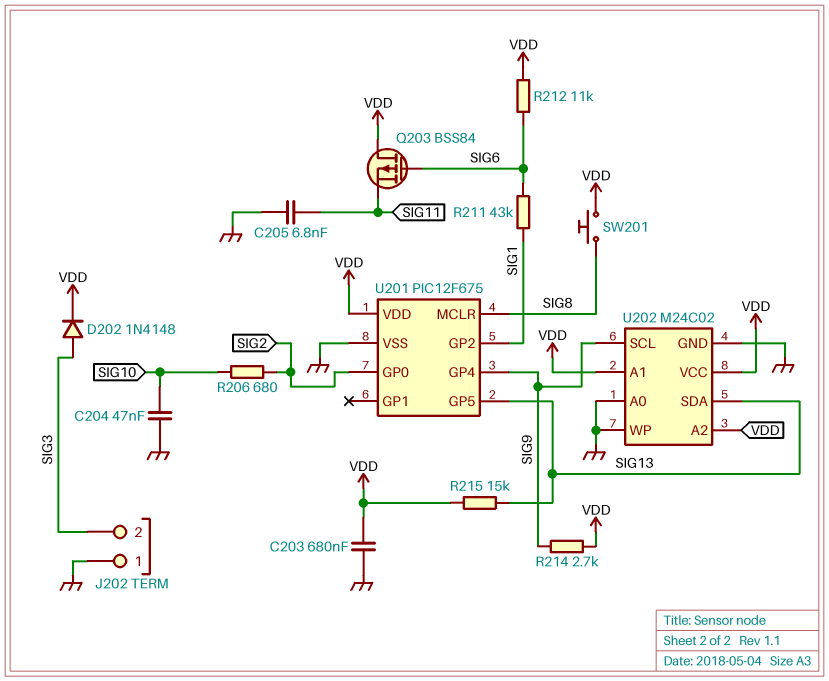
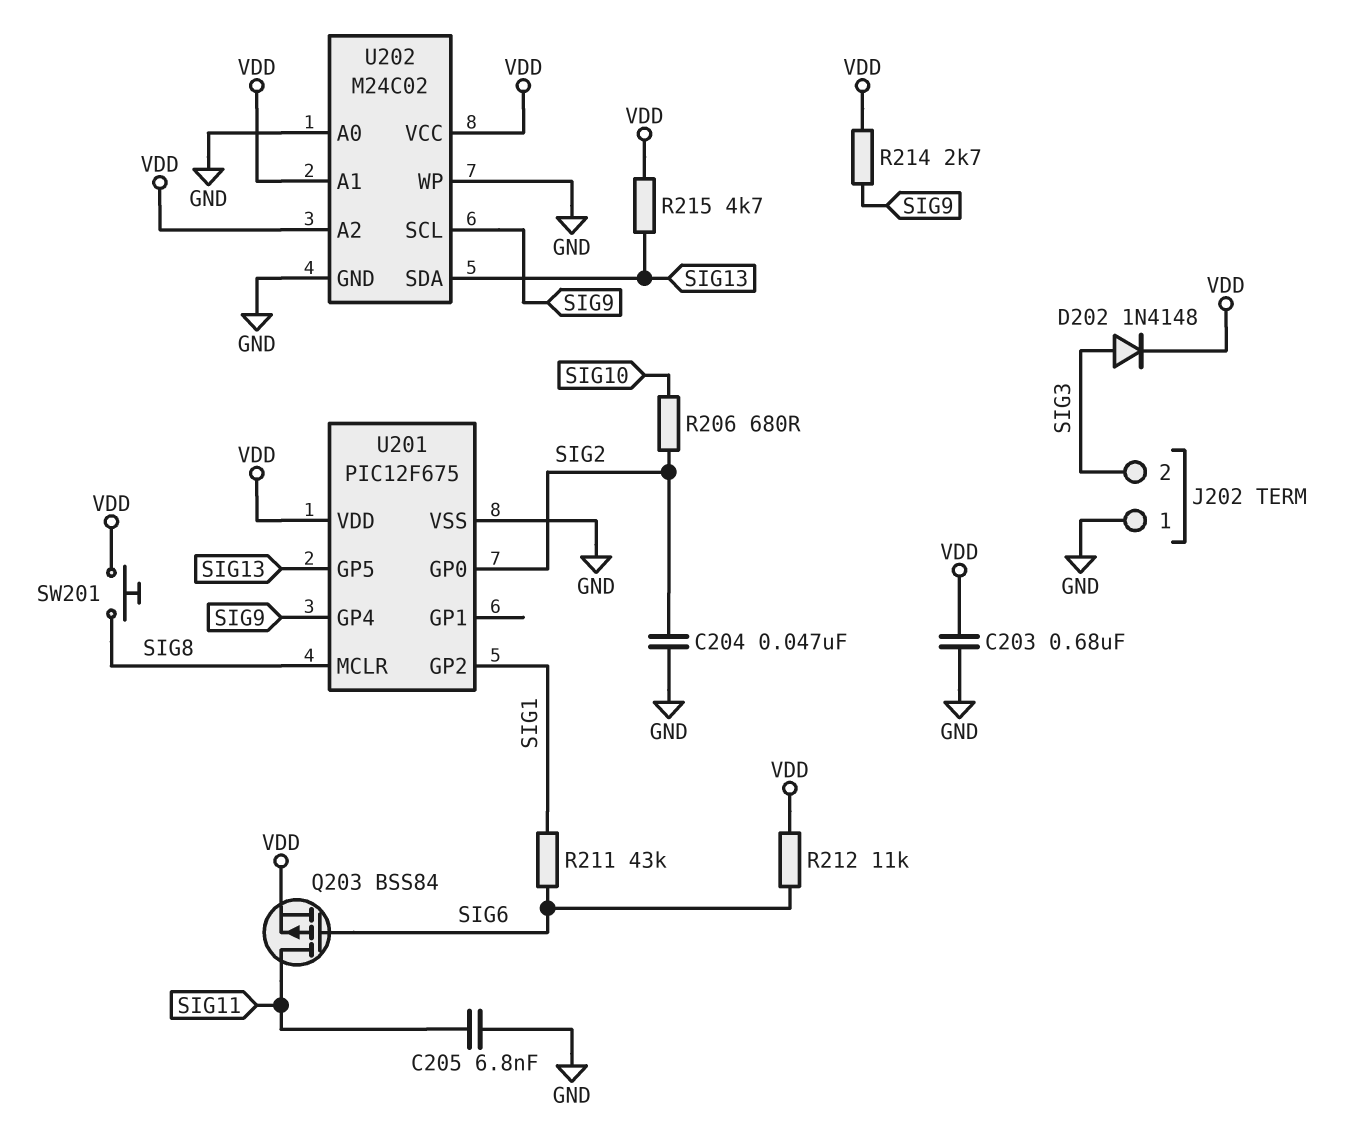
C204: 47nF (GND, SIG10) -> 47nF (GND, SIG2)
Q203: PMOS BSS84 (G SIG6, D VDD, S SIG11) -> PMOS BSS84 (G SIG6, D SIG11, S VDD)
R215: 15k (SIG13, VDD) -> 4.7k (SIG13, VDD)

